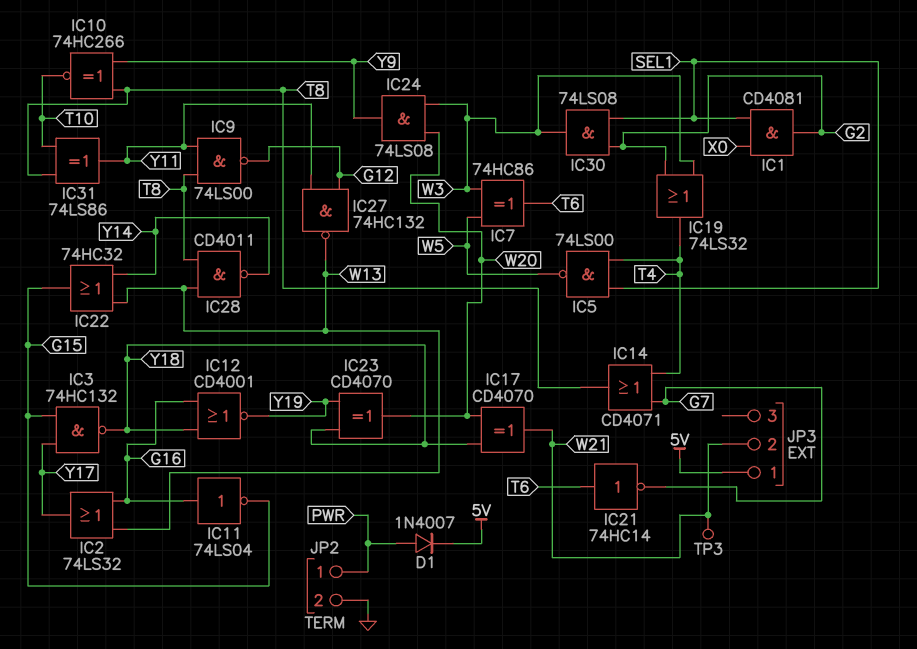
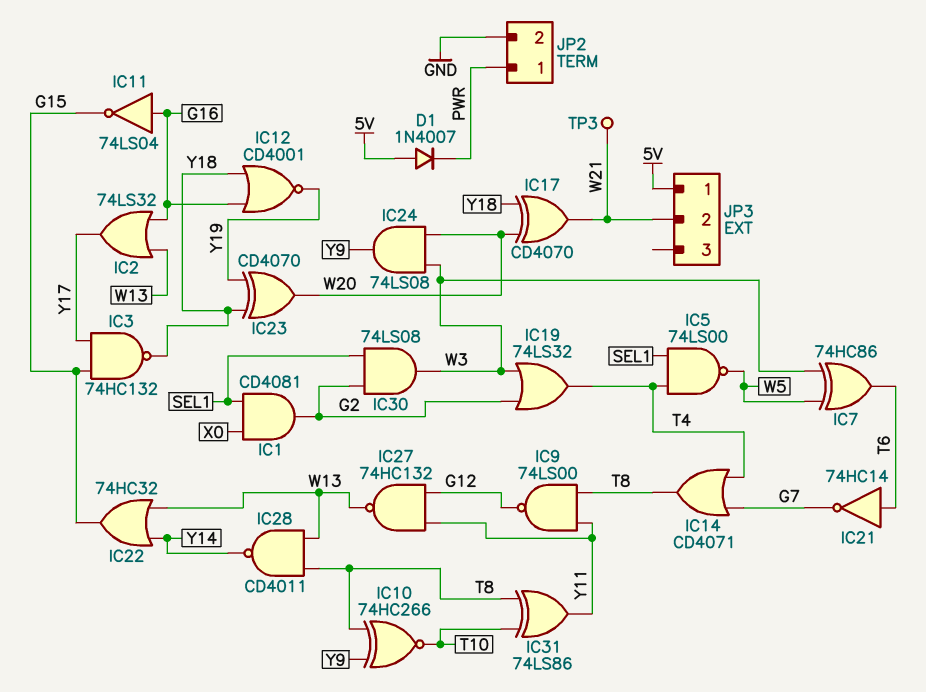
D1: diode 1N4007 (A PWR, K 5V) -> diode 1N4007 (A 5V, K PWR)

